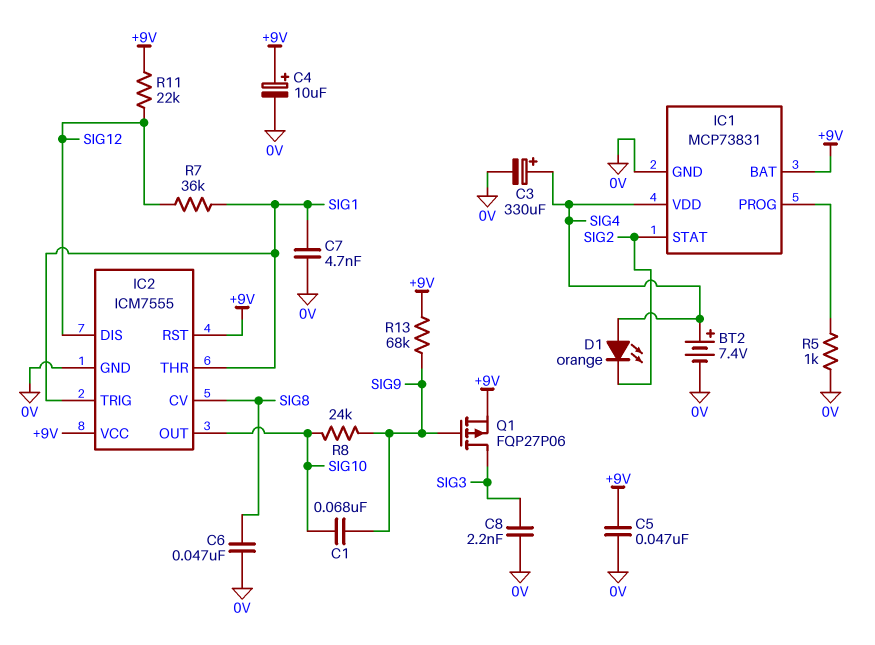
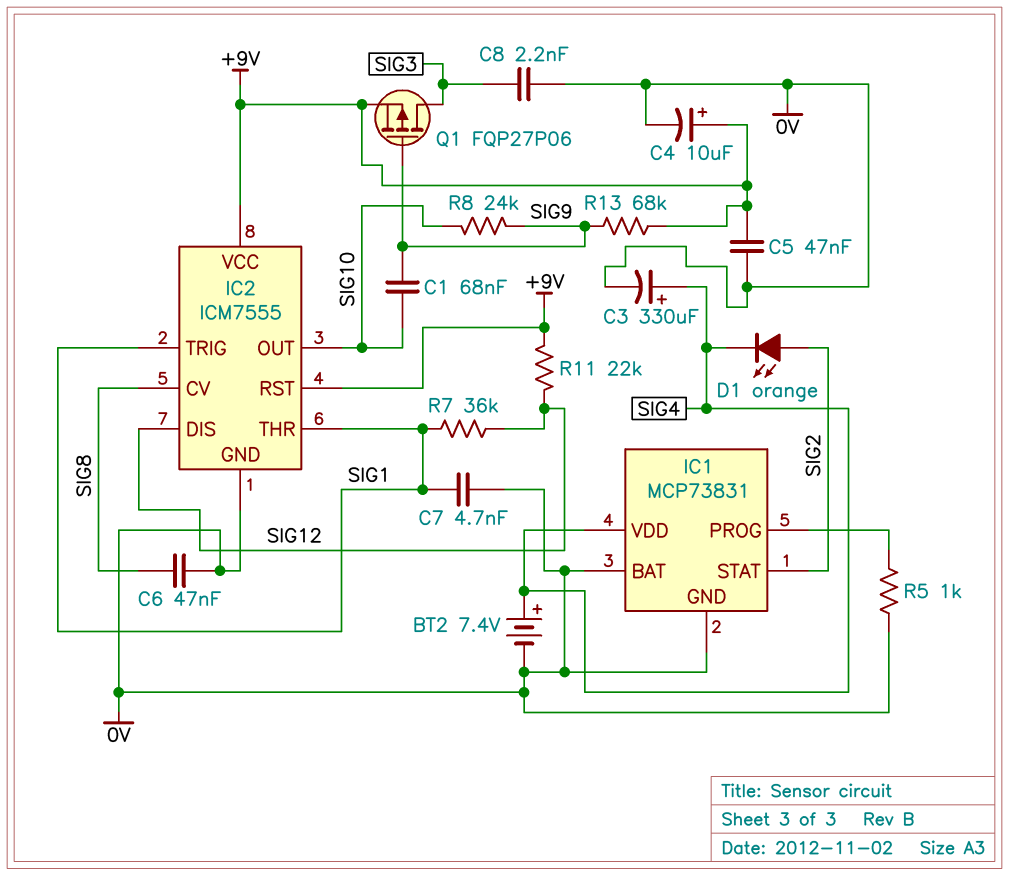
D1: LED orange (A SIG4, K SIG2) -> LED orange (A SIG2, K SIG4)
IC1 pin BAT: +9V -> 0V

